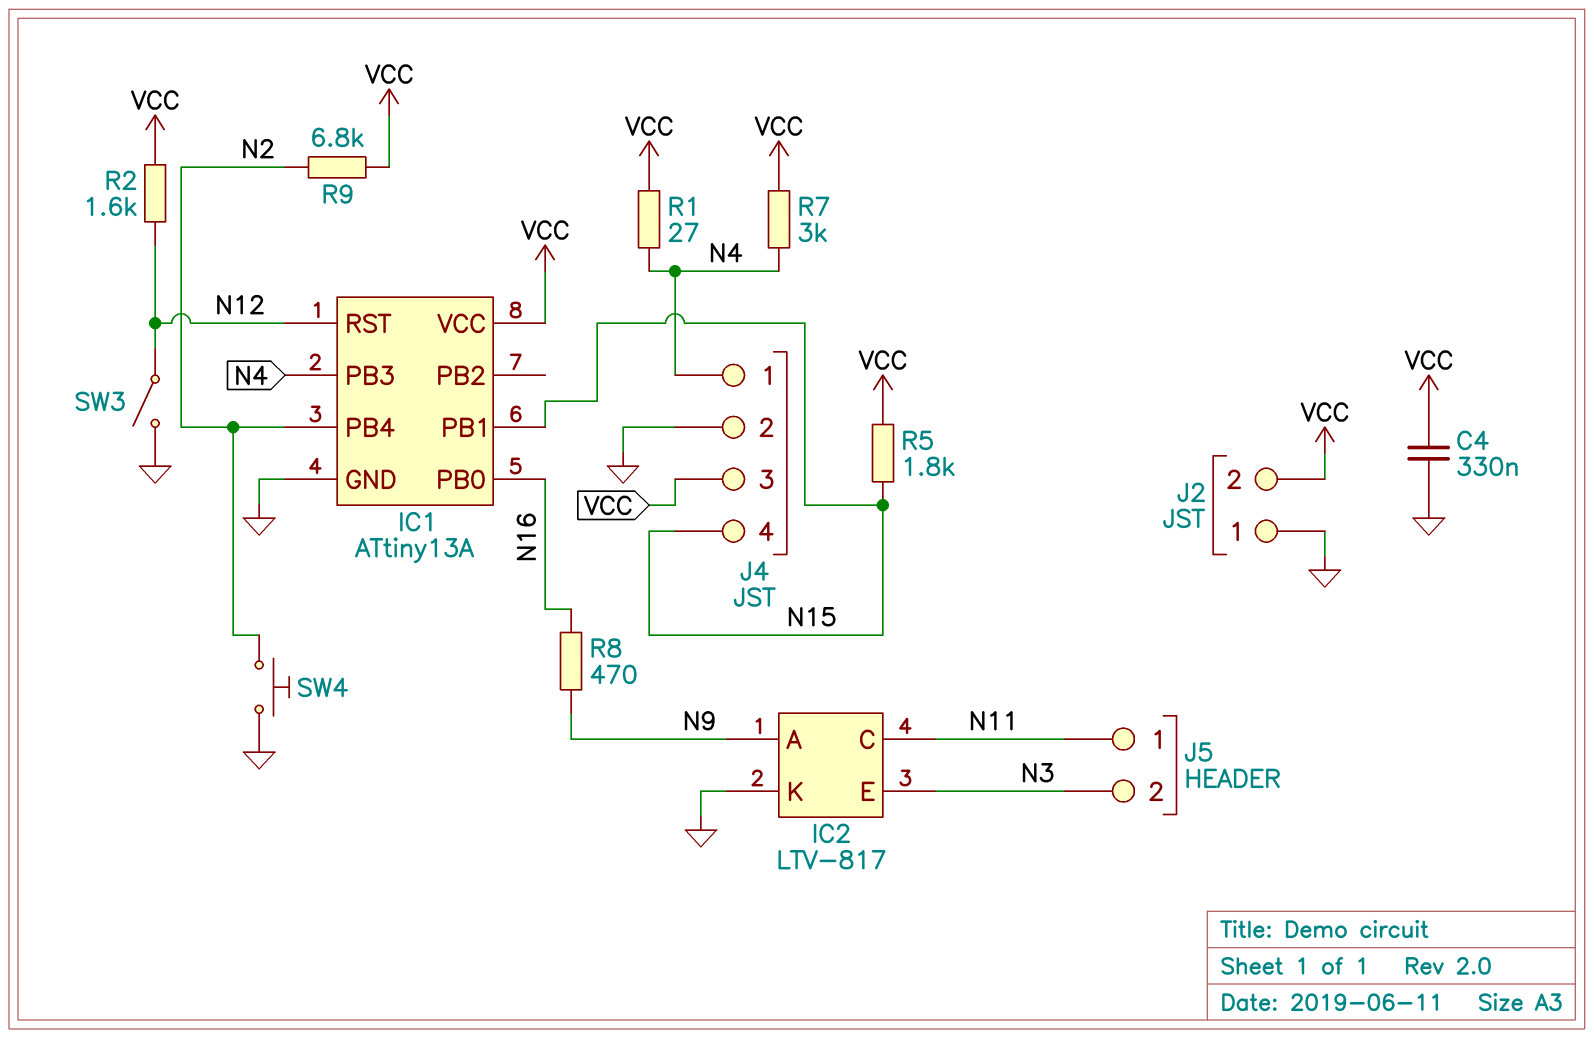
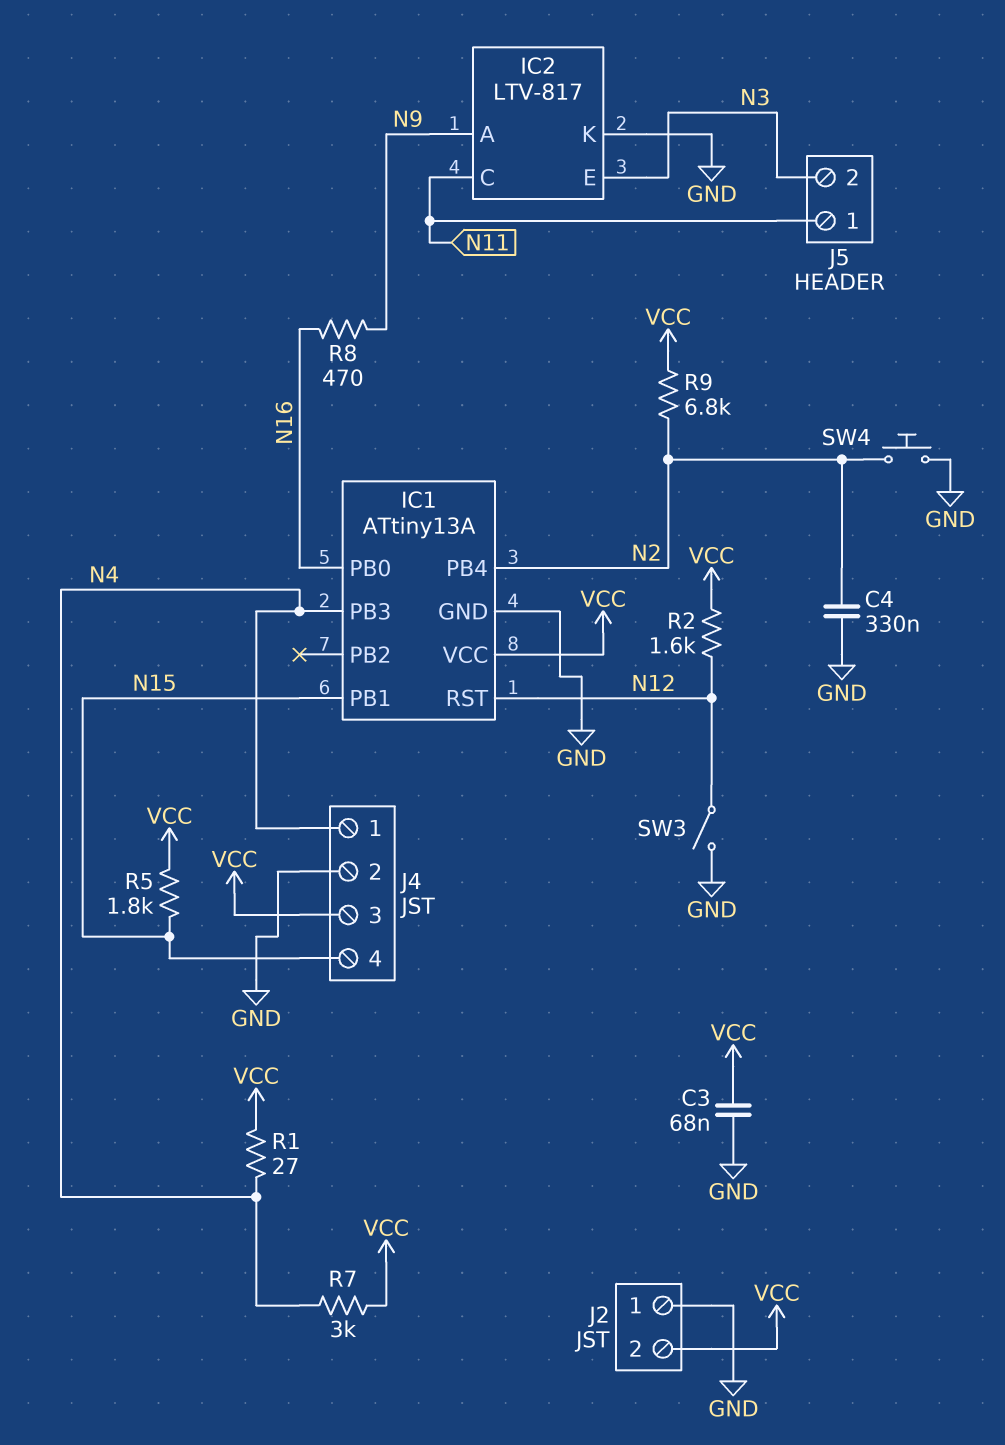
C3: none -> 68nF (GND, VCC)
C4: 330nF (GND, VCC) -> 330nF (GND, N2)

